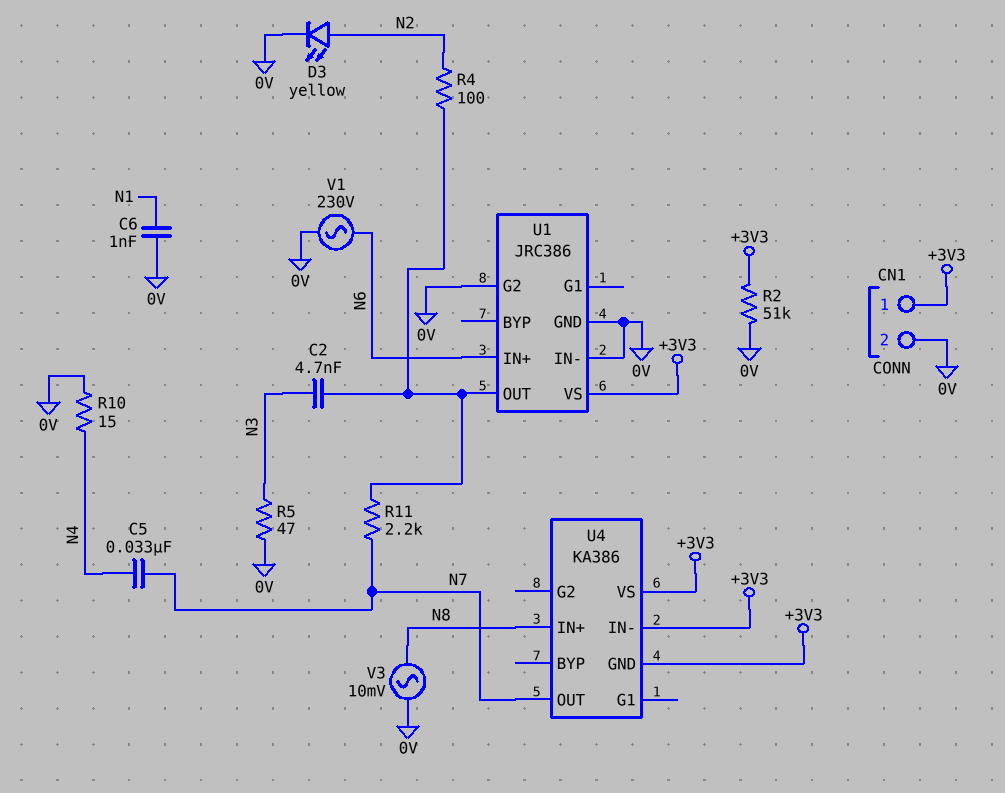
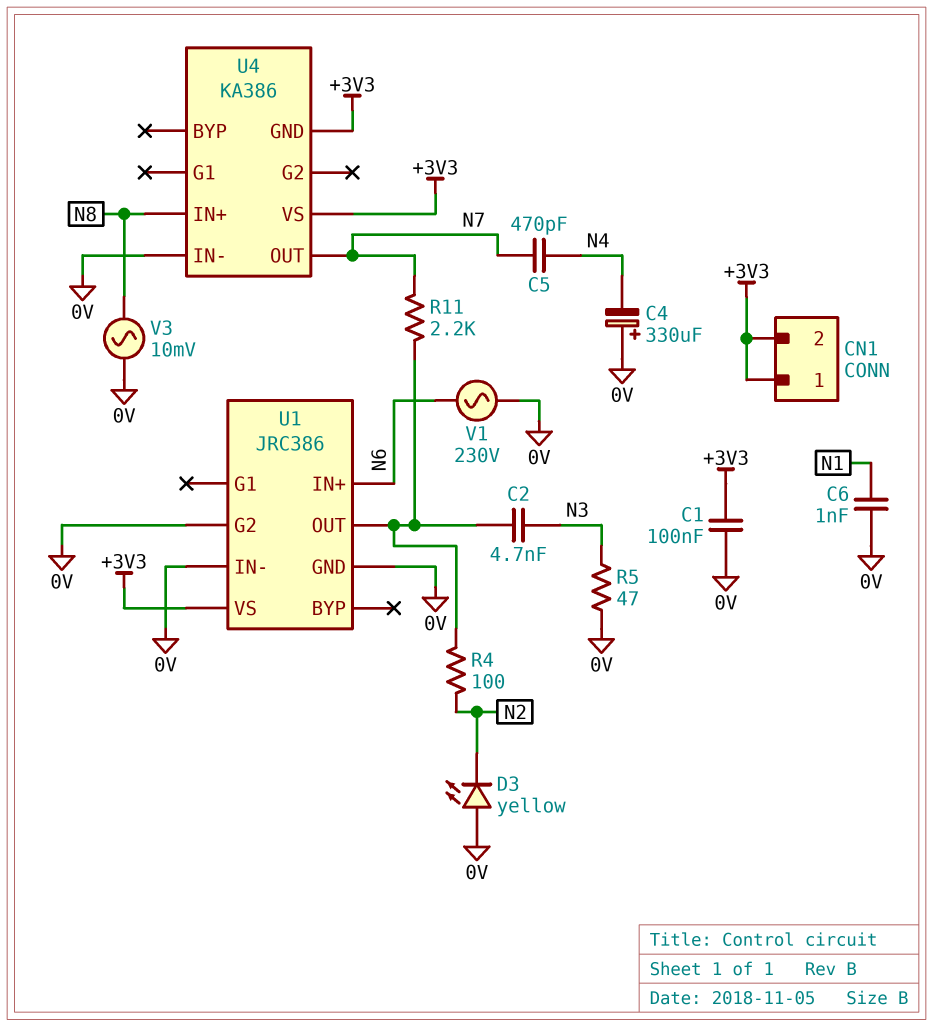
C1: none -> 100nF (+3V3, 0V)
C4: none -> 330uF (plus 0V, minus N4)
C5: 33nF (N4, N7) -> 470pF (N4, N7)
CN1 pin 2: 0V -> +3V3
D3: LED yellow (A N2, K 0V) -> LED yellow (A 0V, K N2)
R2: 51k (+3V3, 0V) -> none
R10: 15 (0V, N4) -> none
U4 pin IN-: +3V3 -> 0V

